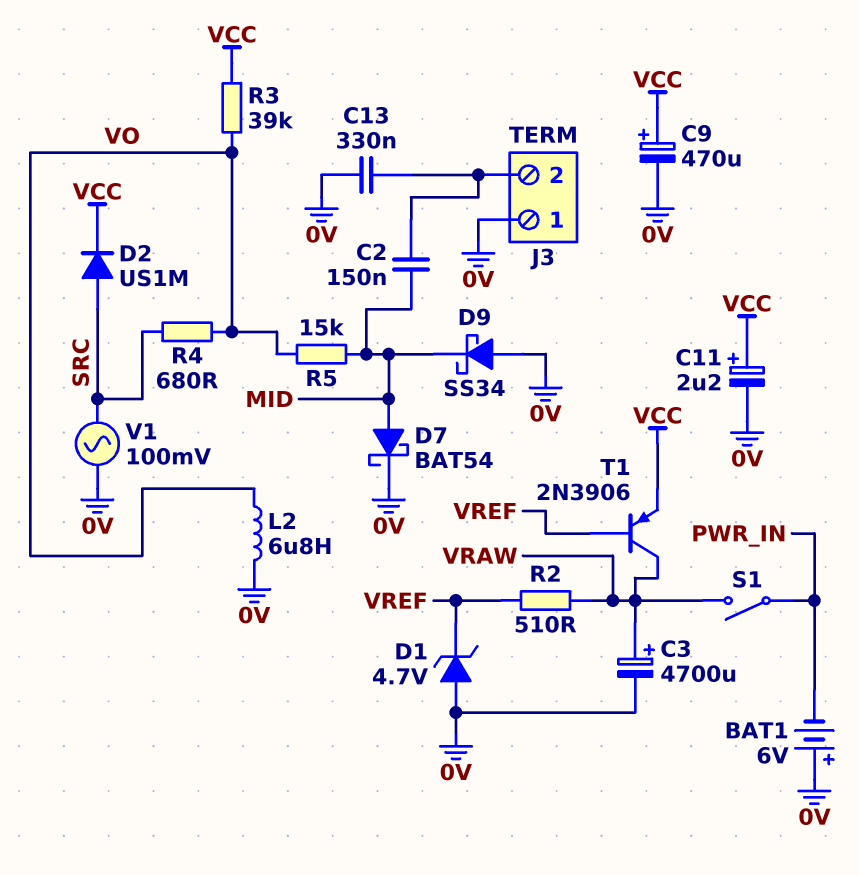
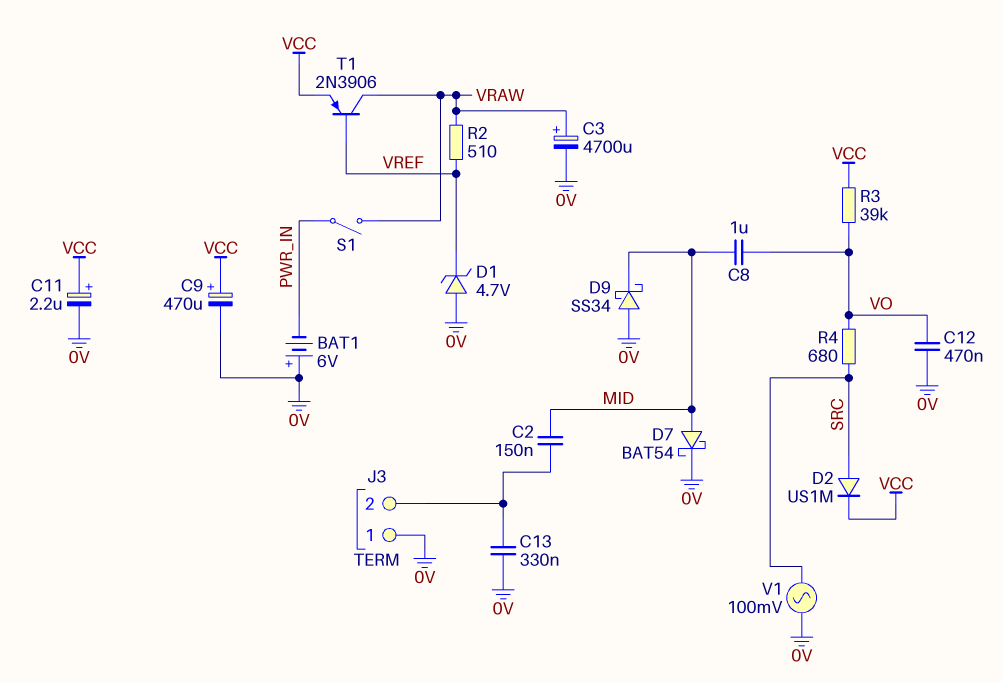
C8: none -> 1uF (MID, VO)
C12: none -> 470nF (0V, VO)
L2: 6.8uH (0V, VO) -> none
R5: 15k (MID, VO) -> none

